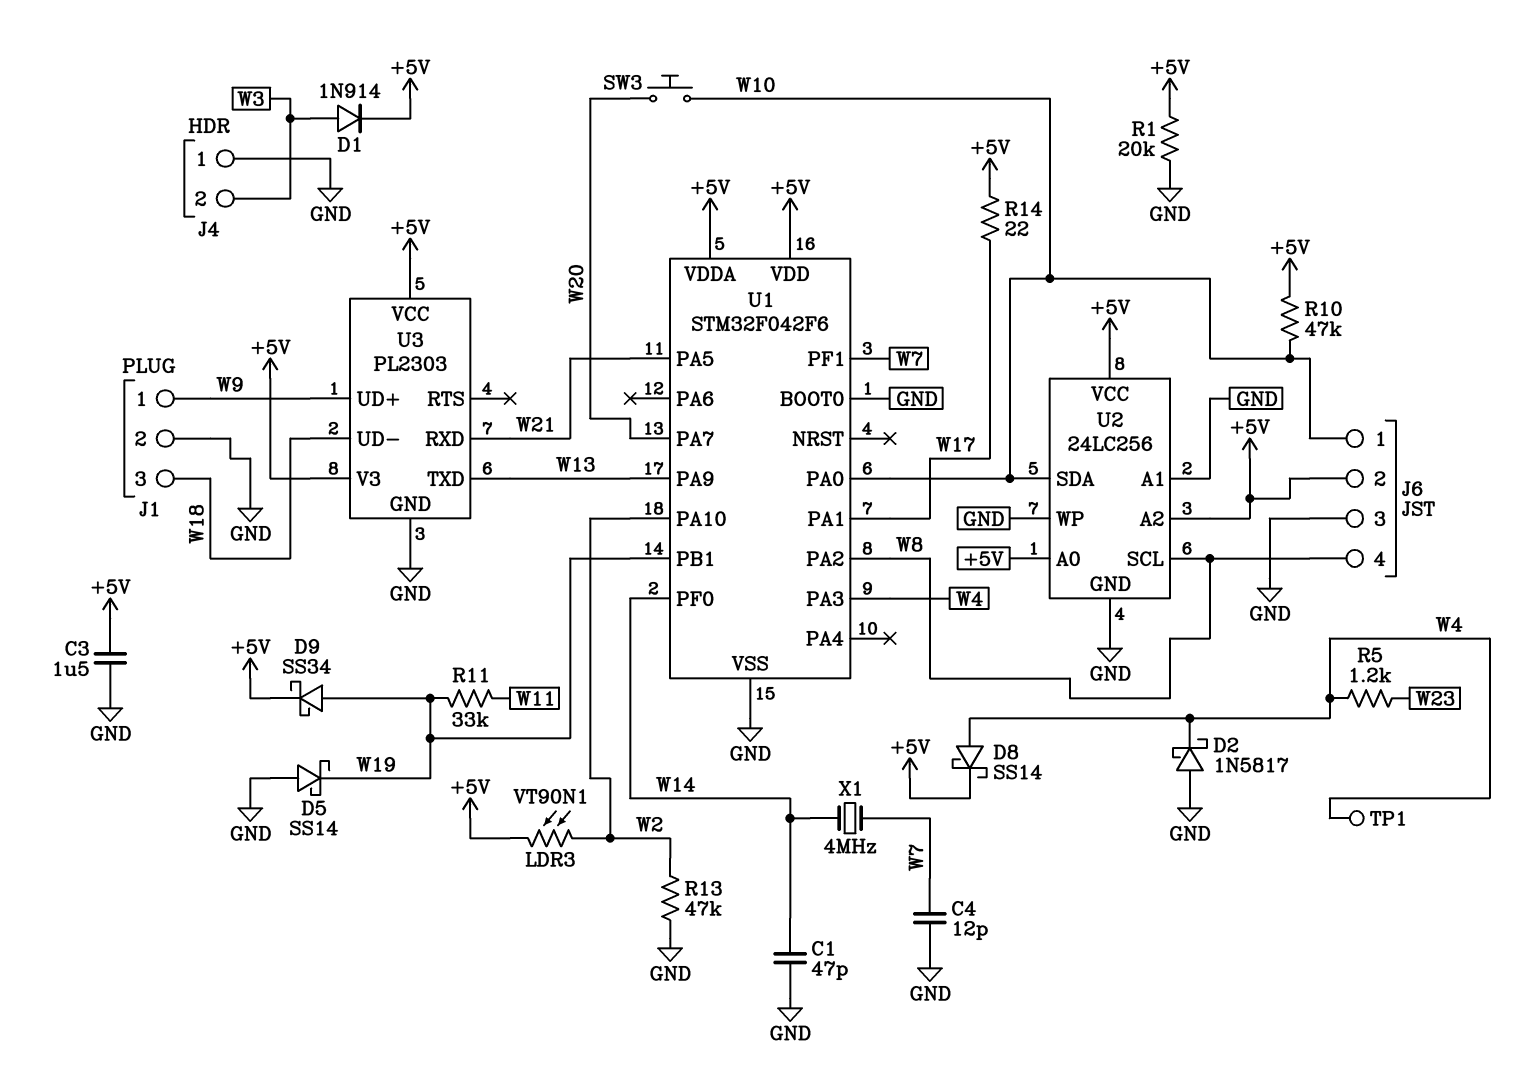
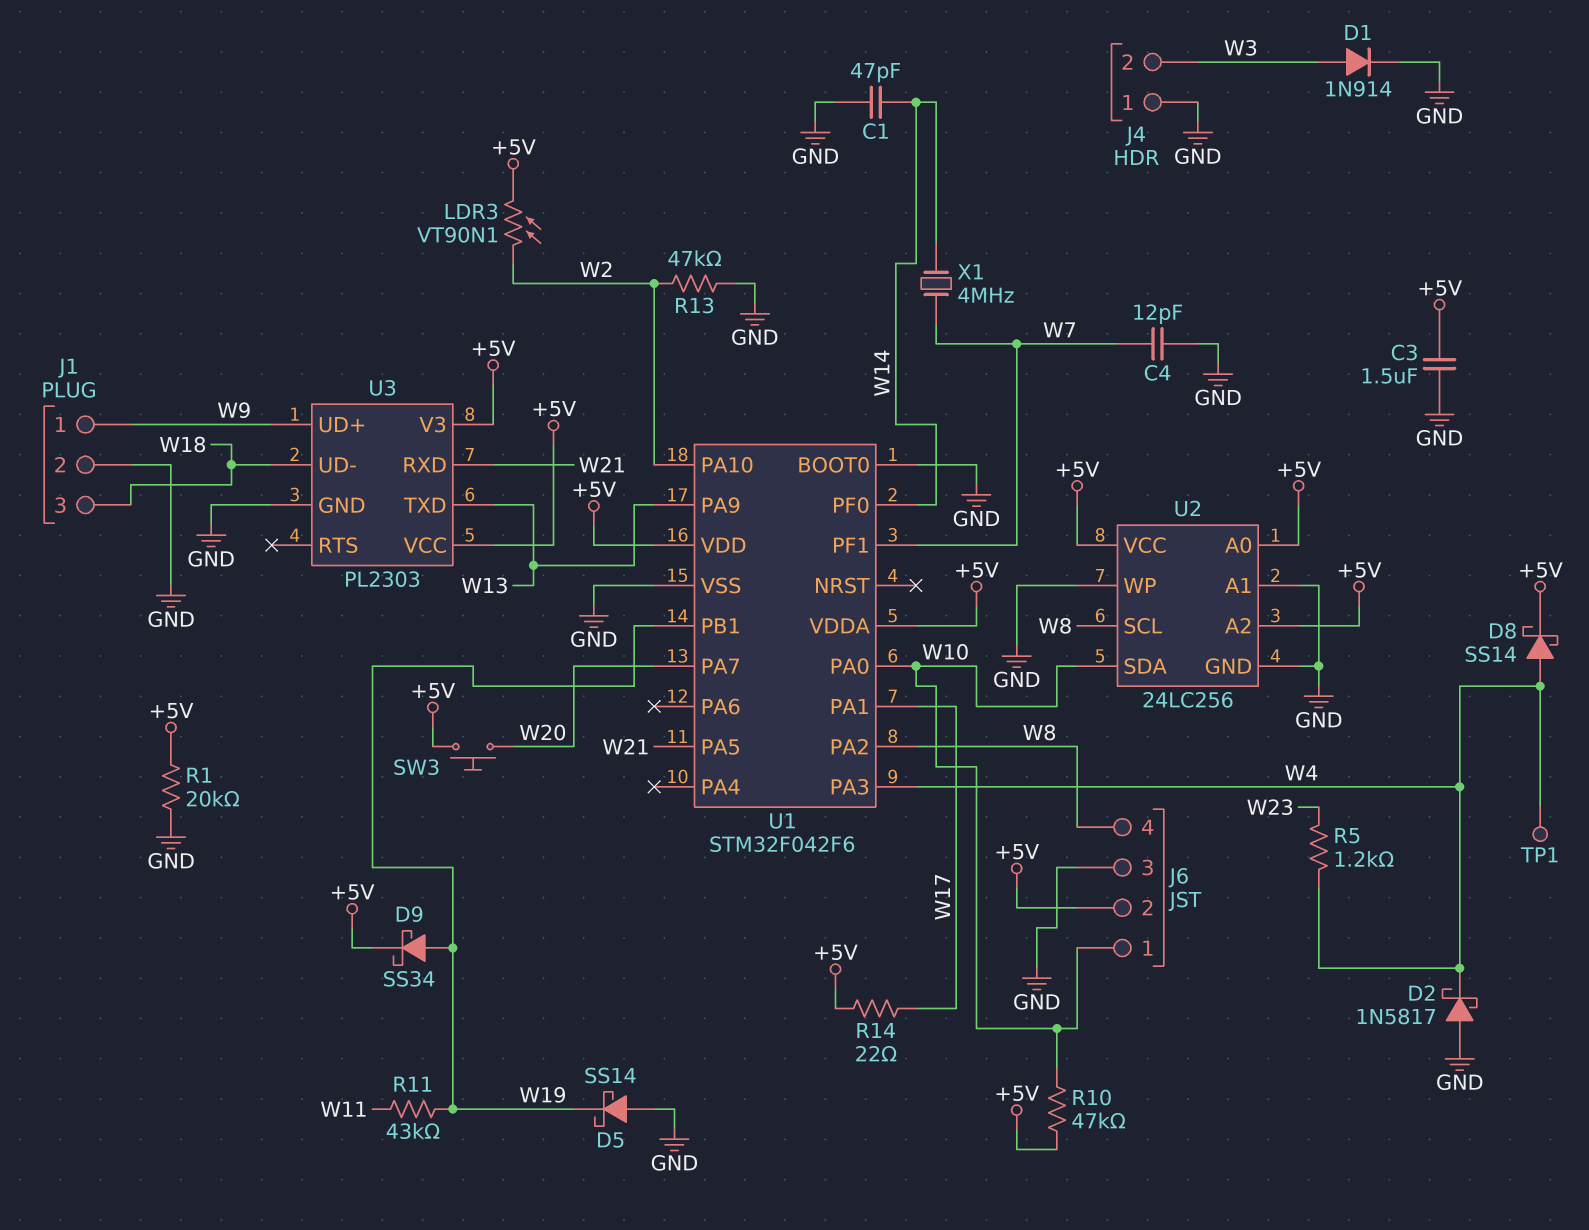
D1: diode 1N914 (A W3, K +5V) -> diode 1N914 (A W3, K GND)
R11: 33k (W11, W19) -> 43k (W11, W19)
SW3: button (W10, W20) -> button (+5V, W20)

